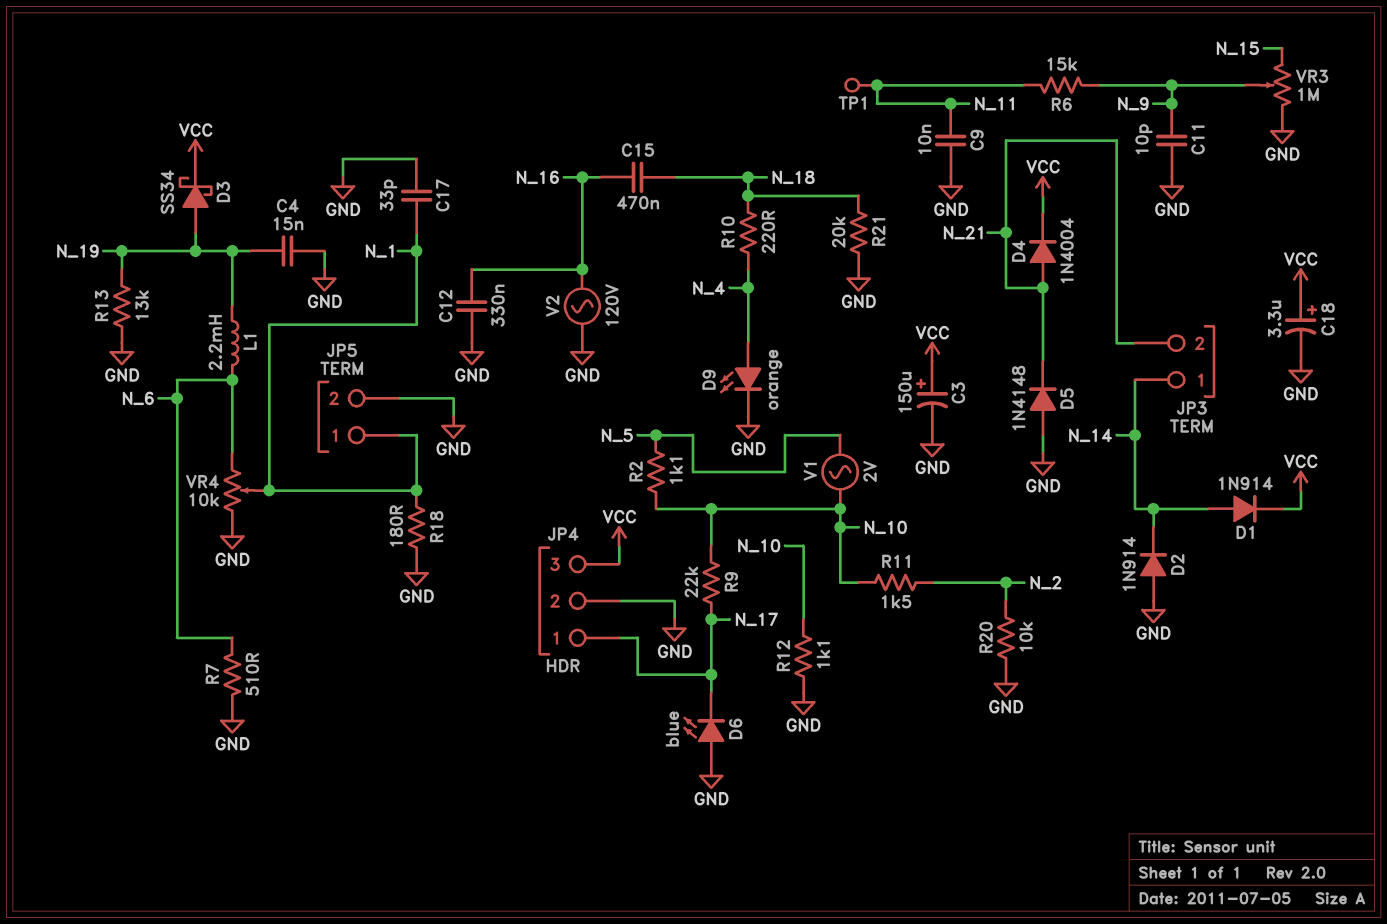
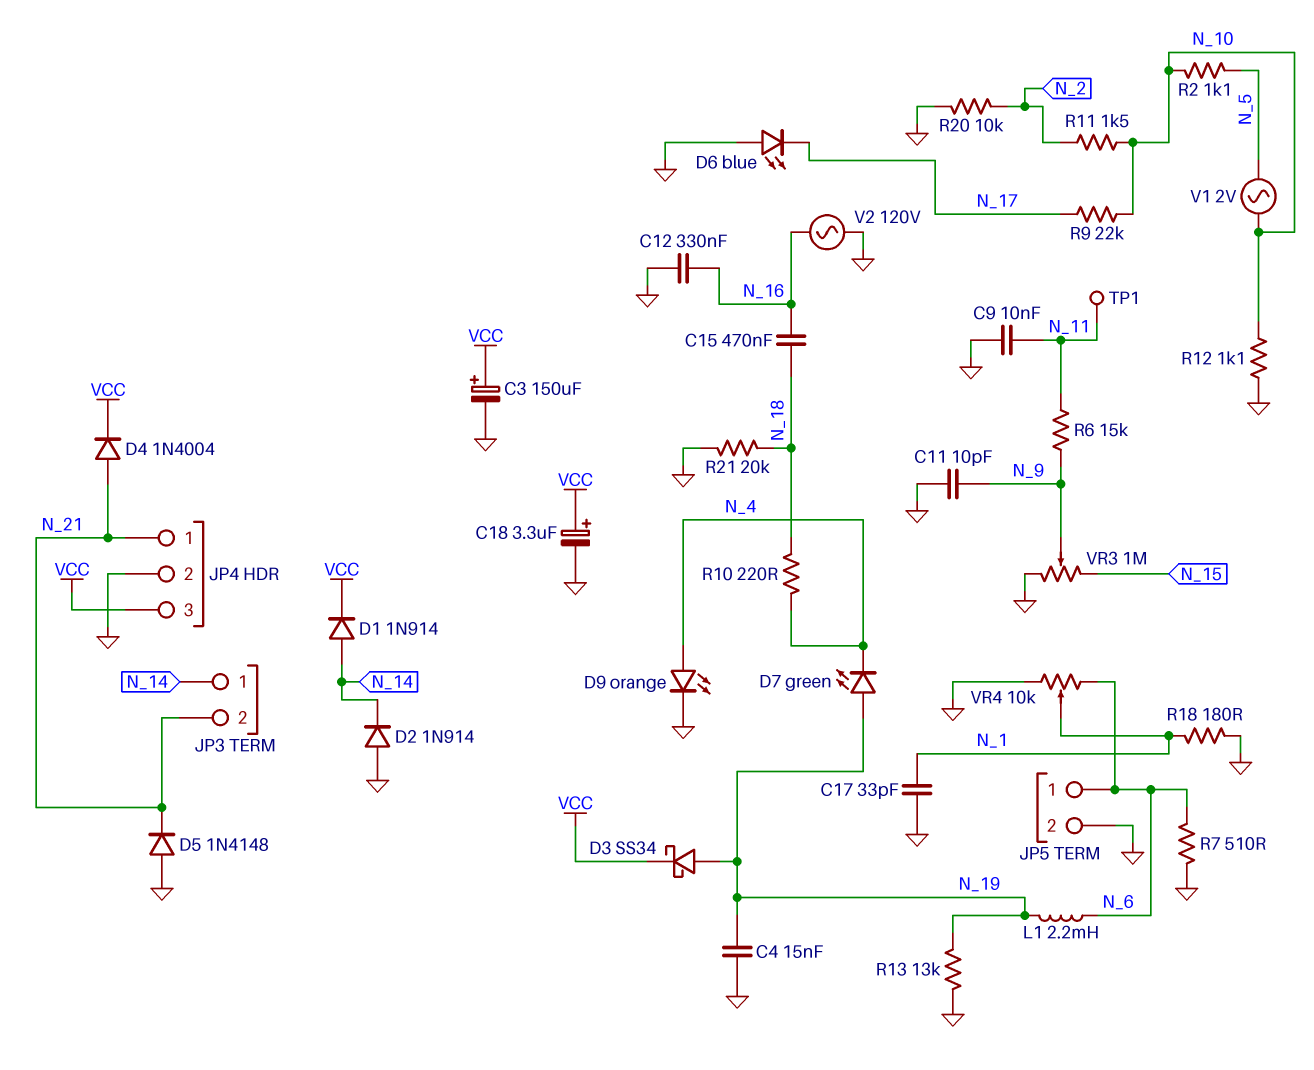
D7: none -> LED green (A N_19, K N_4)
JP4 pin 1: N_17 -> N_21
JP5 pin 1: N_1 -> N_6

